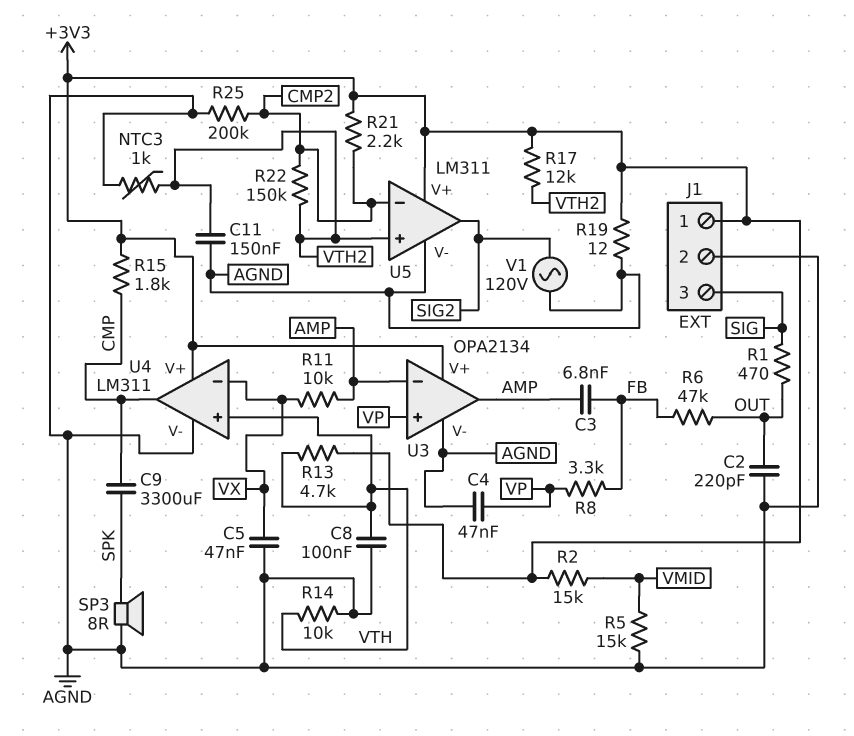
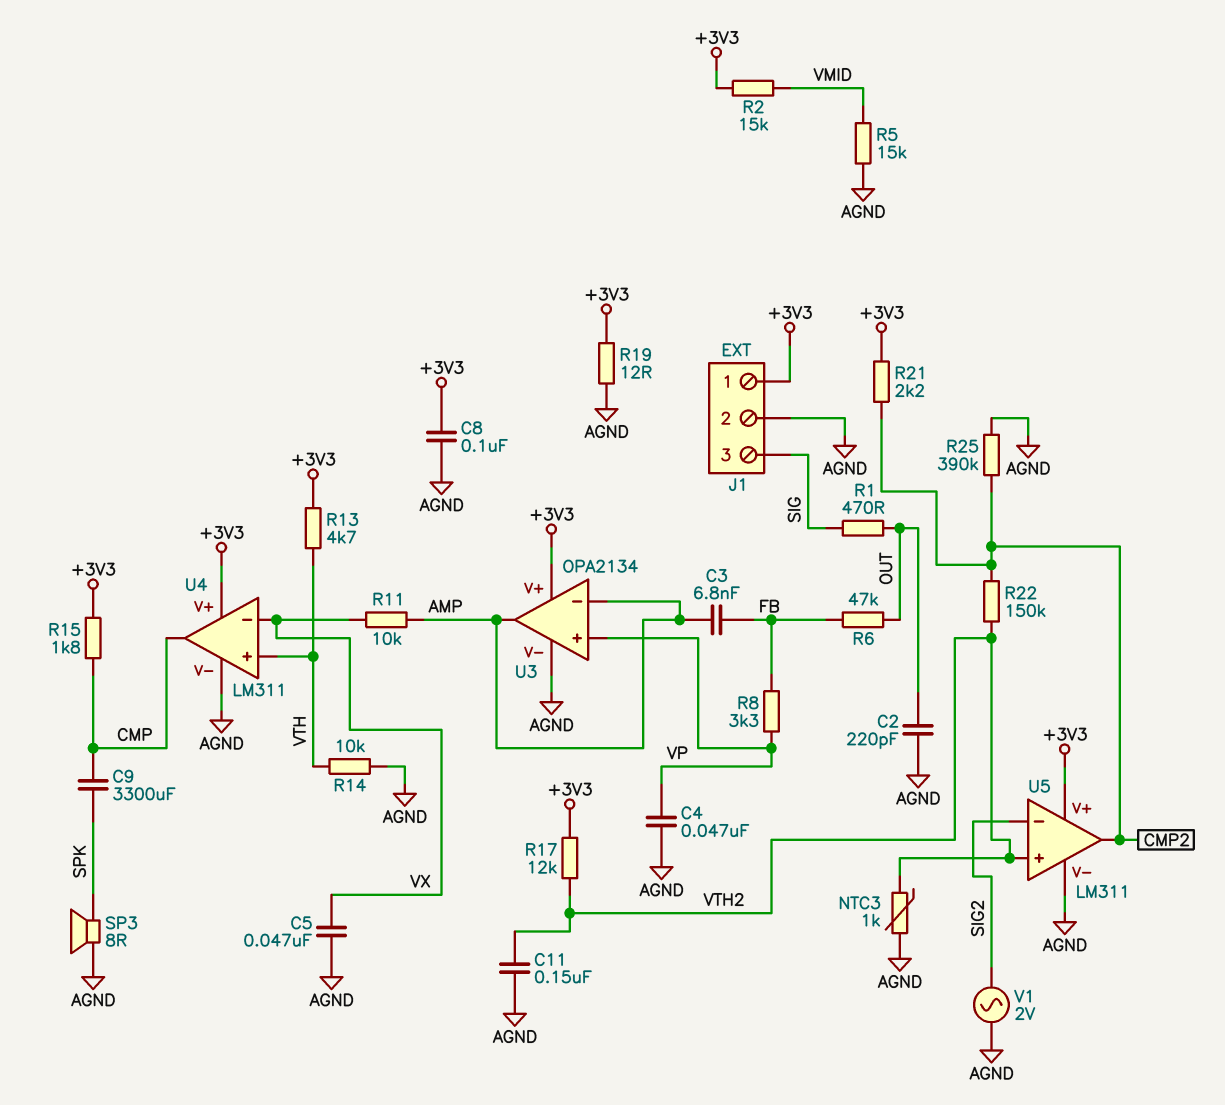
C8: 100nF (AGND, VTH) -> 100nF (+3V3, AGND)
R25: 200k (AGND, CMP2) -> 390k (AGND, CMP2)
U5 pin in-: CMP2 -> SIG2
U5 pin out: SIG2 -> CMP2
V1: AC 120V (AGND, SIG2) -> AC 2V (AGND, SIG2)

